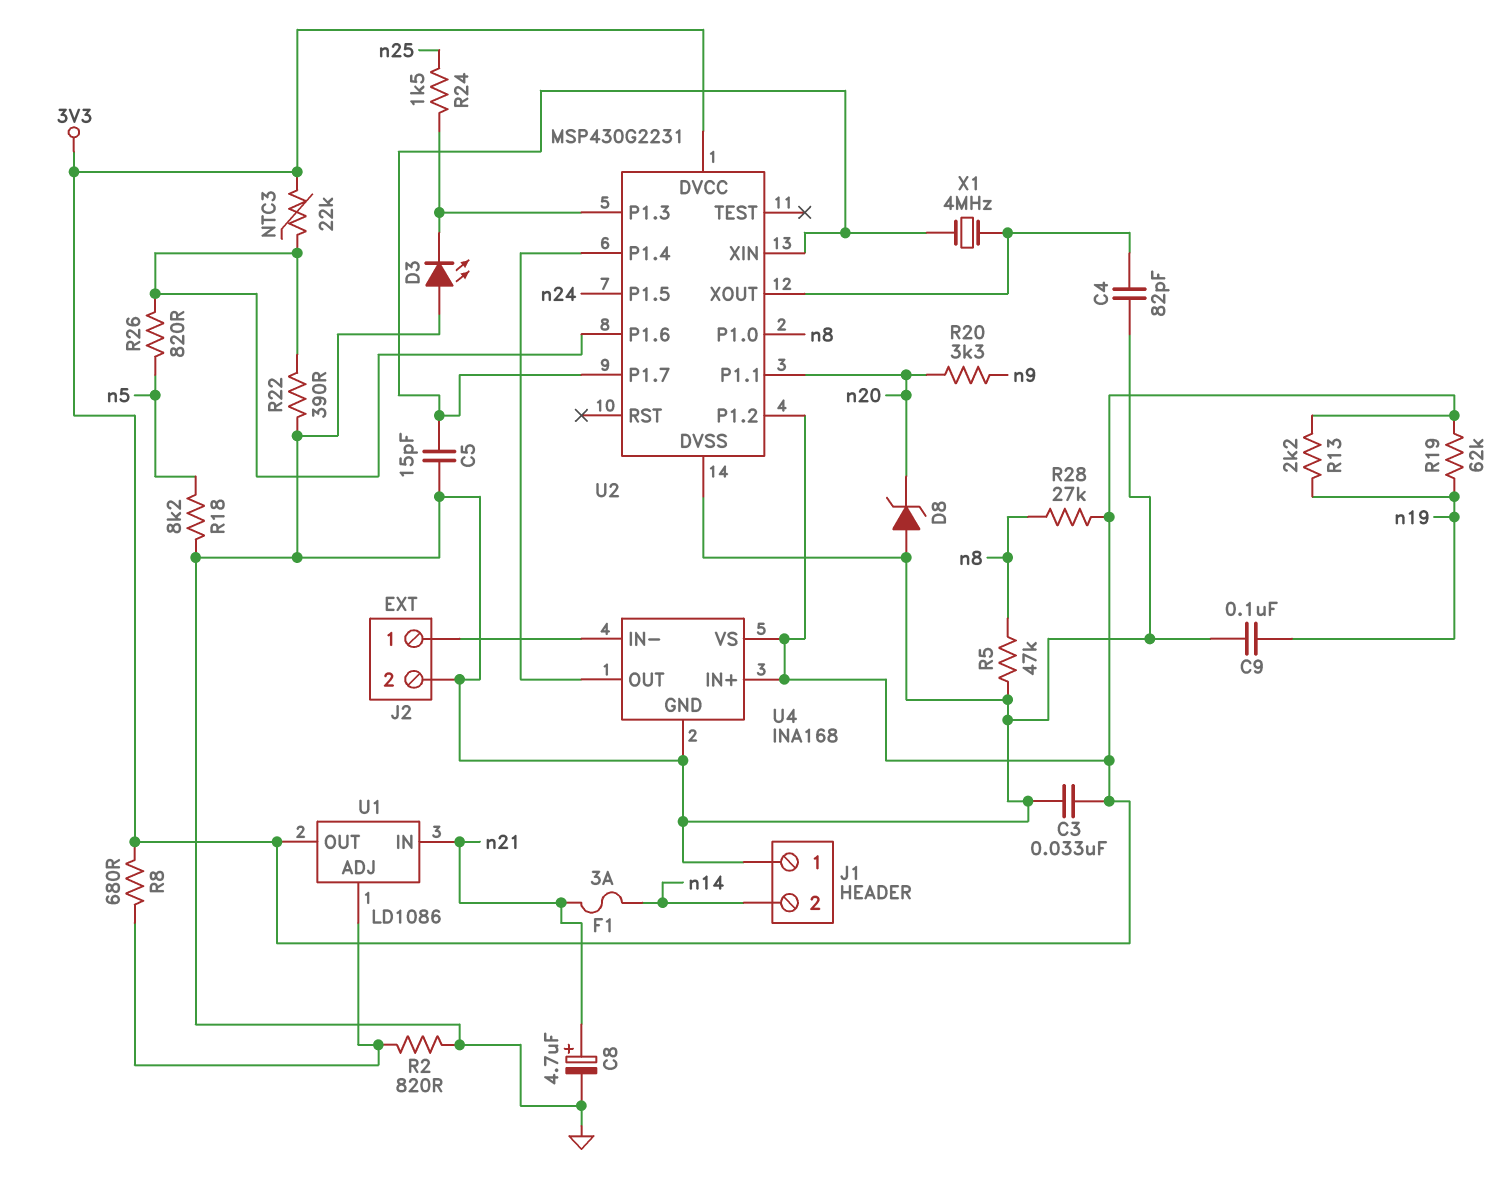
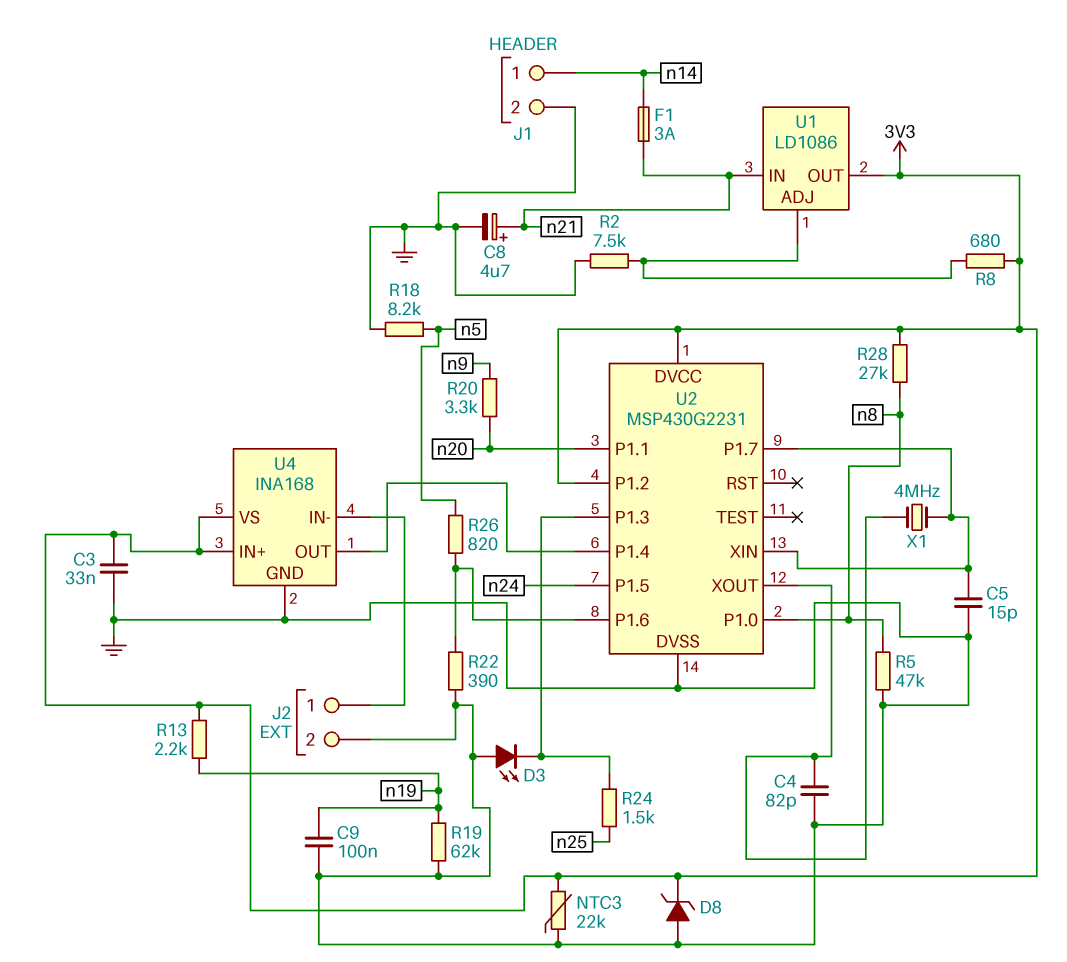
D8: zener (A GND, K n20) -> zener (A GND, K 3V3)
J1 pin 1: GND -> n14
J1 pin 2: n14 -> GND
NTC3: 22k (3V3, U2/P1.6) -> 22k (3V3, GND)
R2: 820 (GND, U1/ADJ) -> 7.5k (GND, U1/ADJ)
R19: 62k (3V3, n19) -> 62k (GND, n19)

